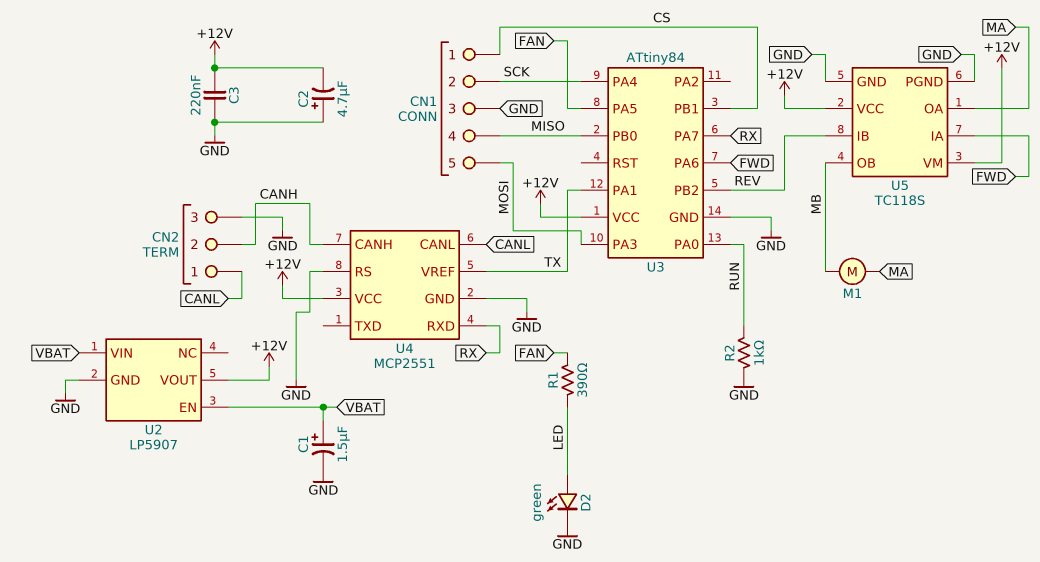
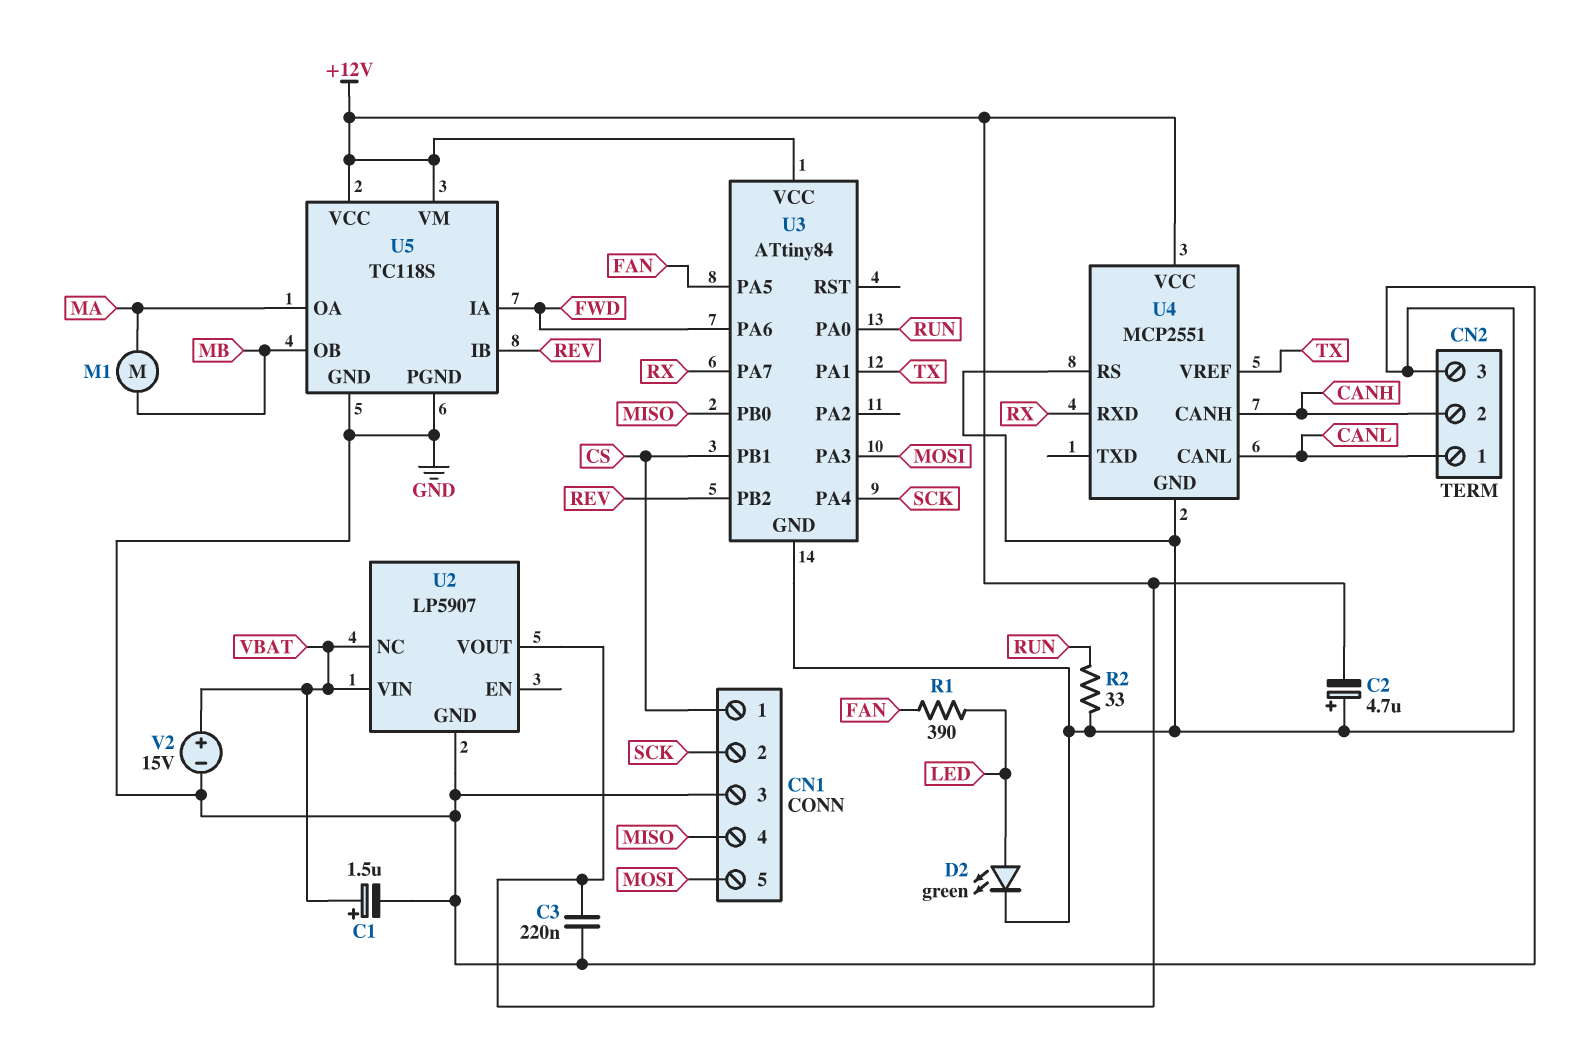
R2: 1k (GND, RUN) -> 33 (GND, RUN)
U2 pin EN: VBAT -> none
U2 pin NC: none -> VBAT
V2: none -> 15V (plus VBAT, minus GND)

